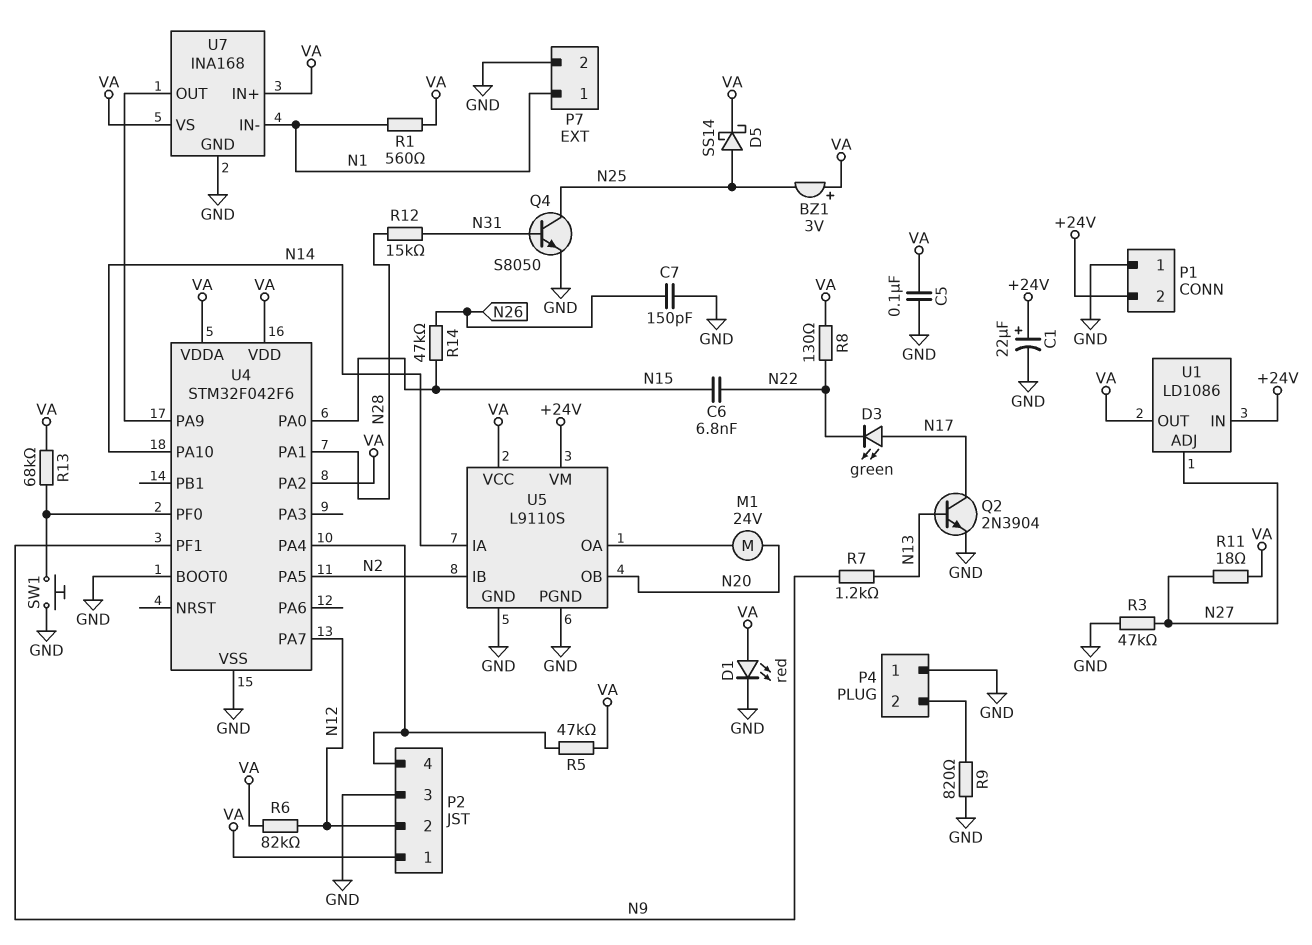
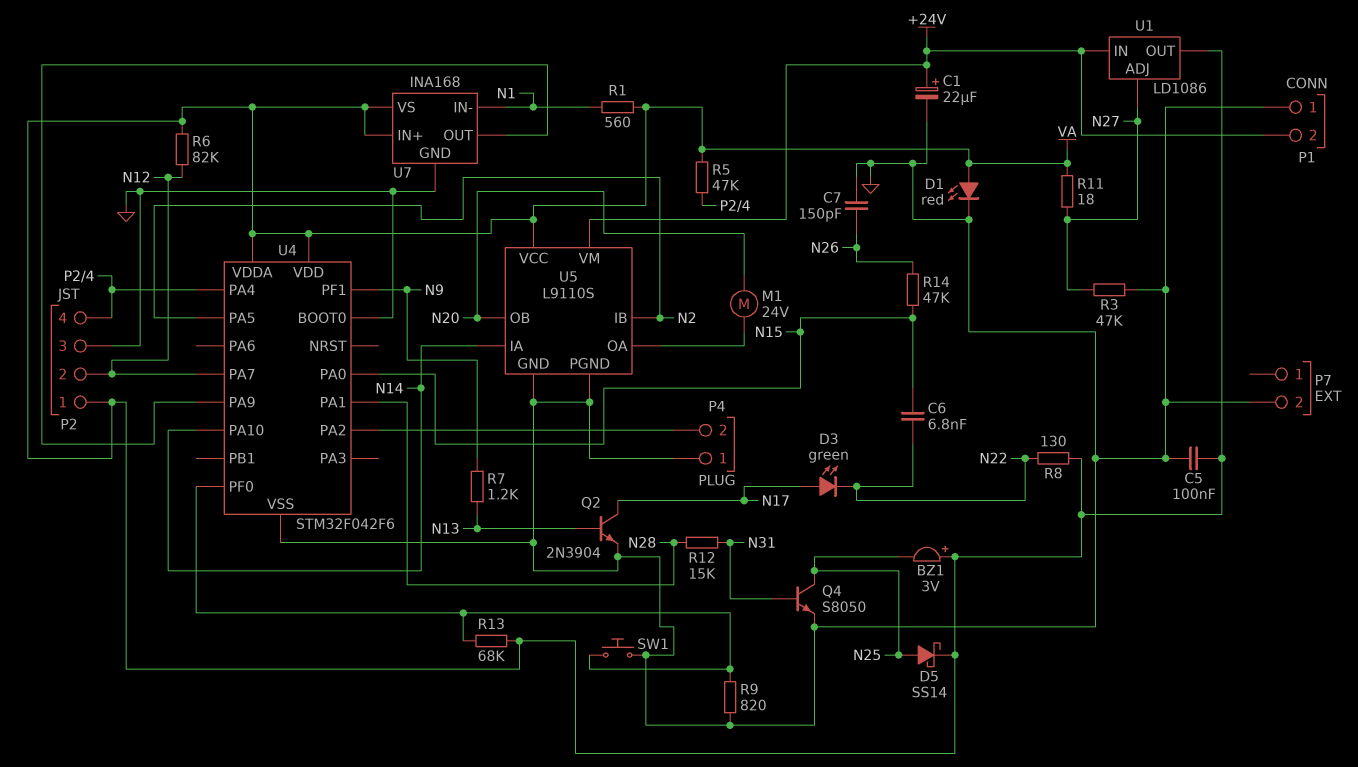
P7 pin 1: N1 -> none
R9: 820 (GND, P4/2) -> 820 (GND, U4/PF0)
U4 pin PA2: VA -> P4/2

